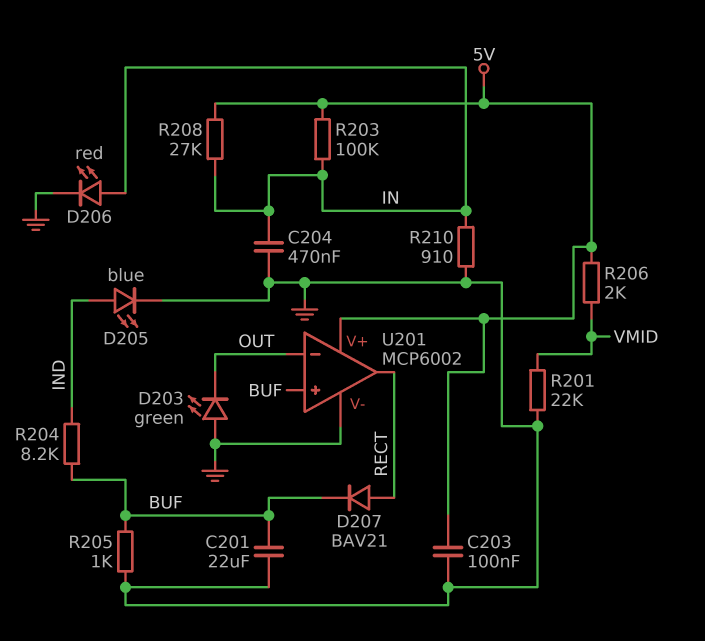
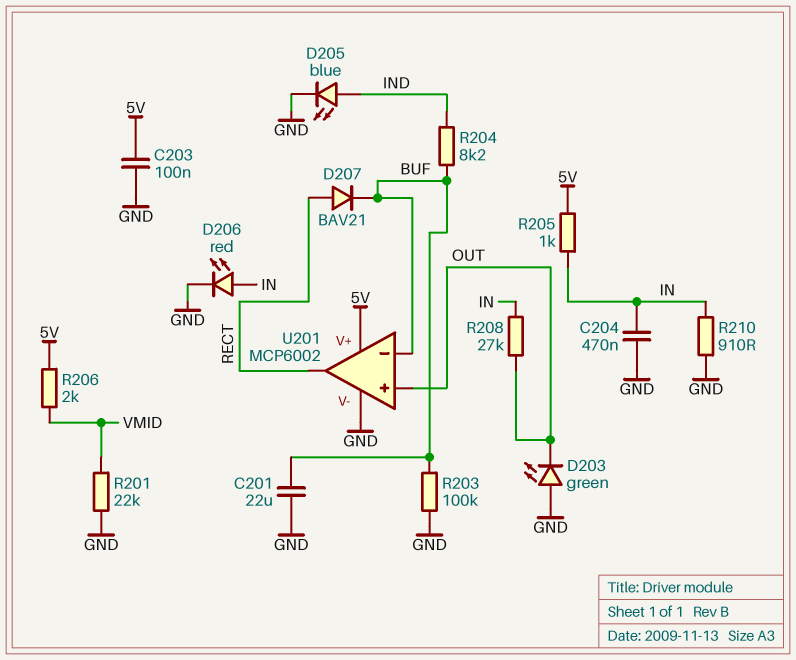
R203: 100k (5V, IN) -> 100k (BUF, GND)
R205: 1k (BUF, GND) -> 1k (5V, IN)
R208: 27k (5V, IN) -> 27k (IN, OUT)
U201 pin in+: BUF -> OUT
U201 pin in-: OUT -> BUF

